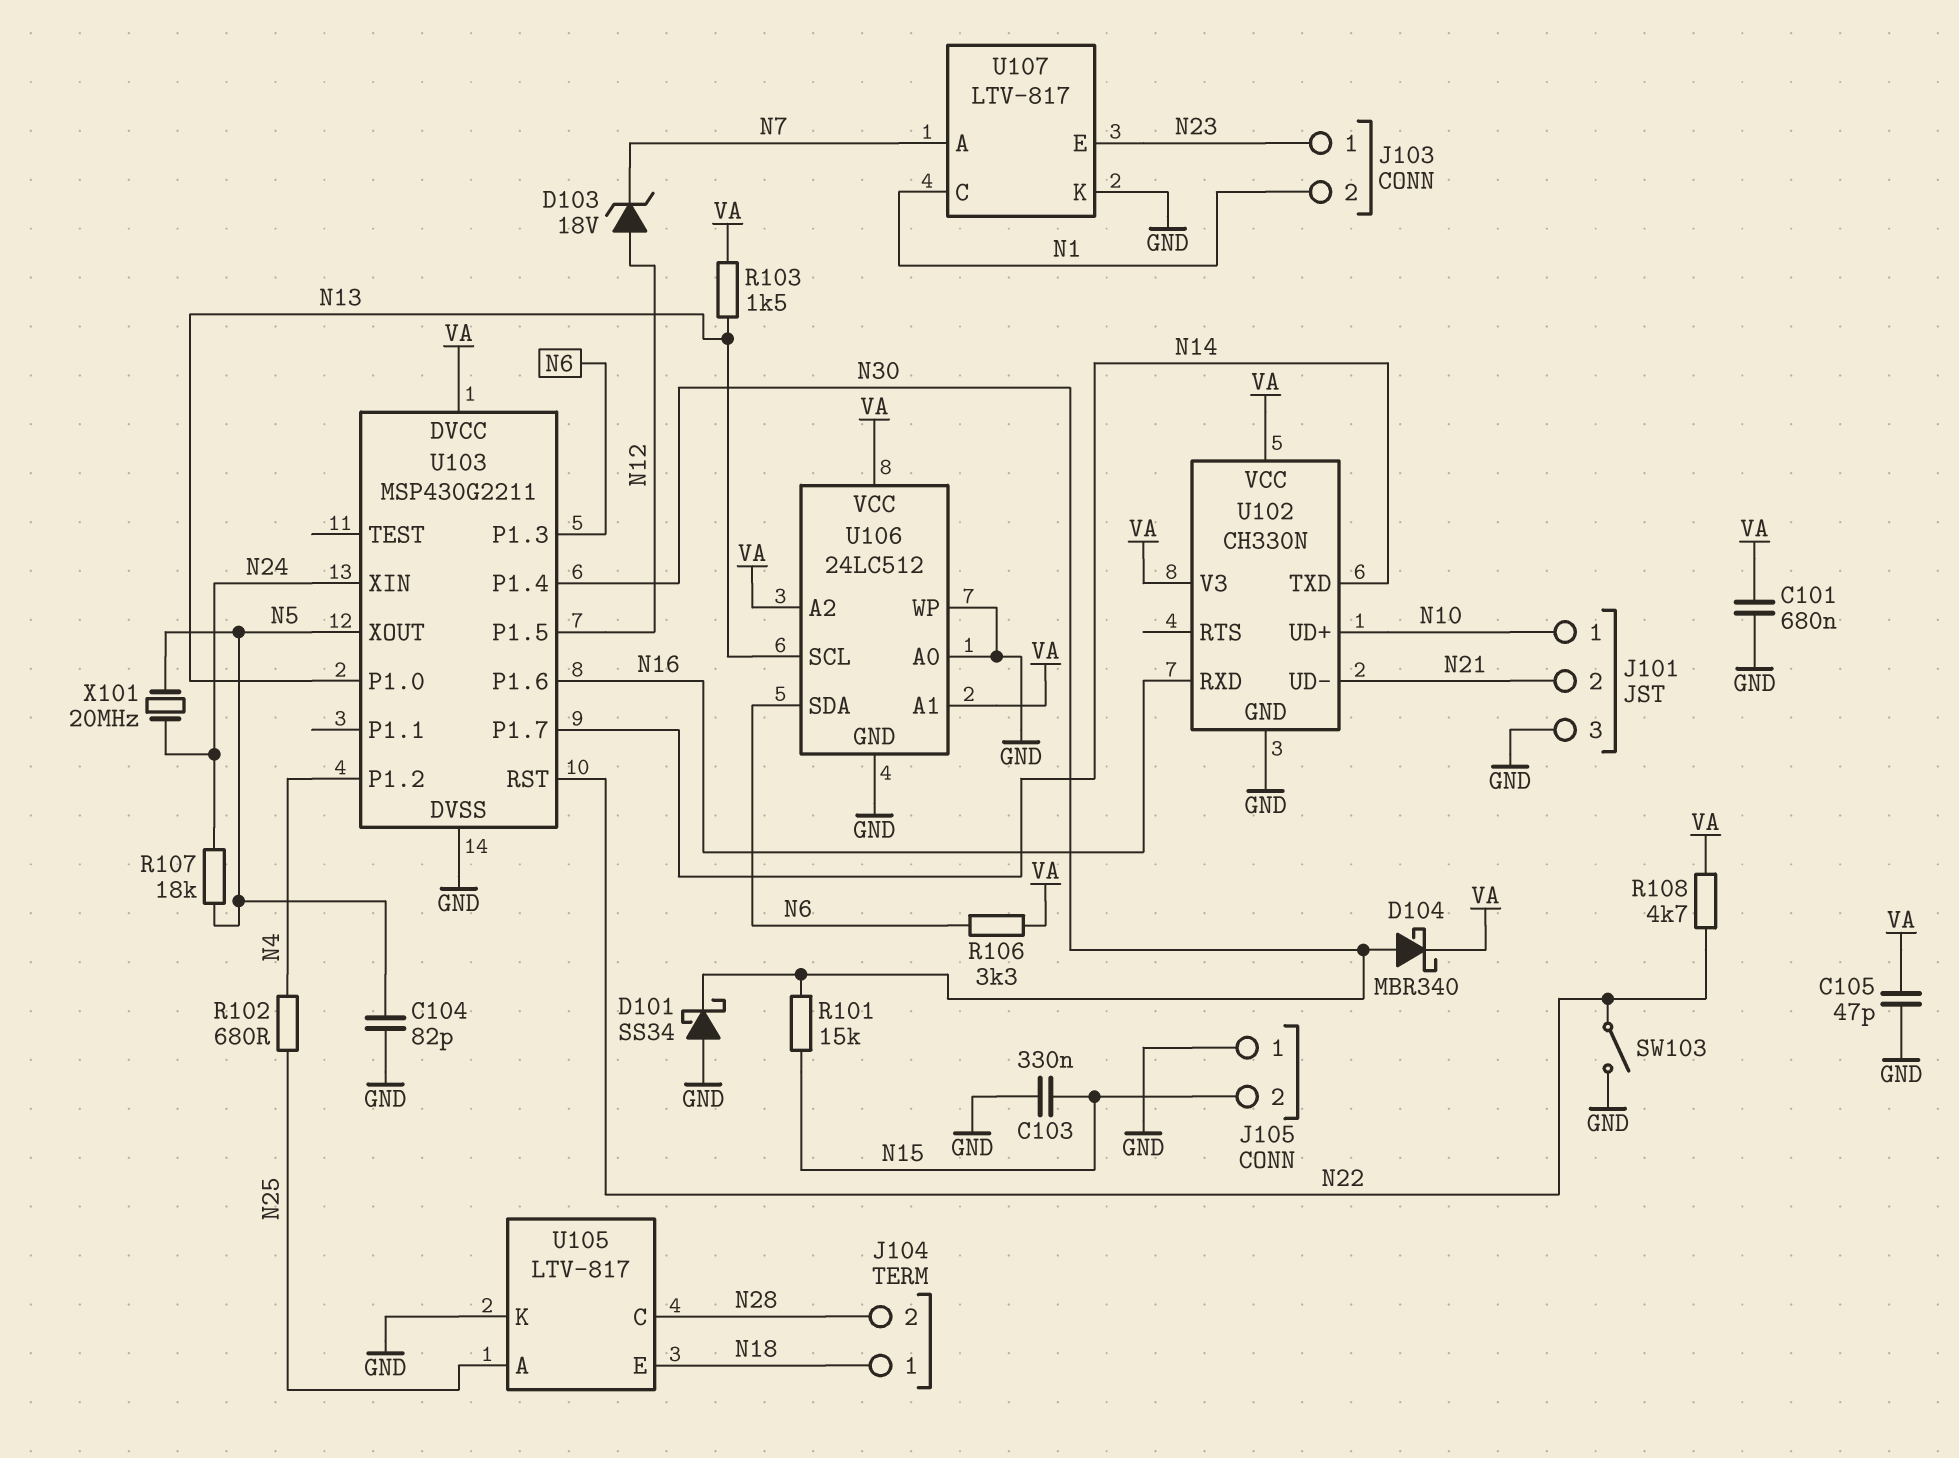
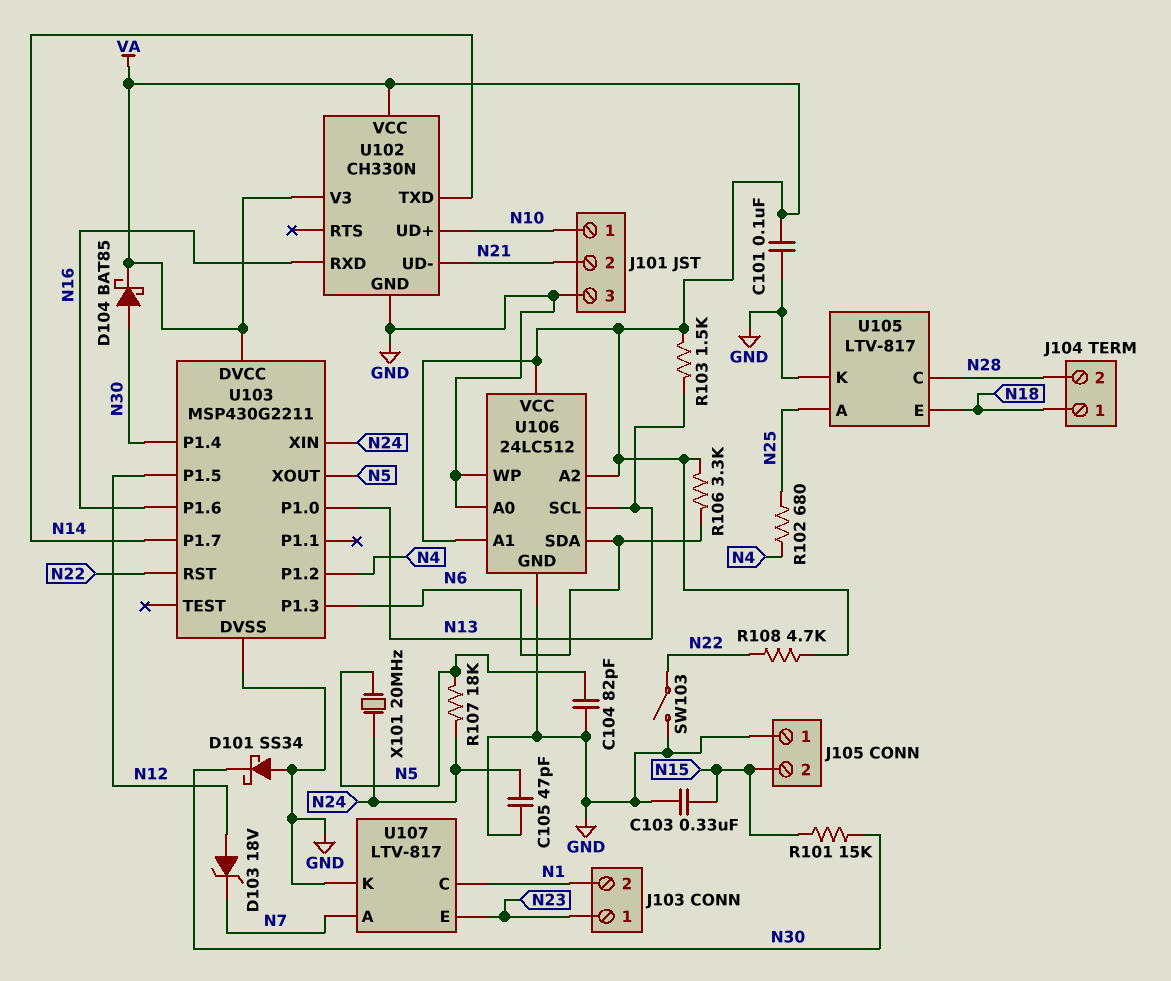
C101: 680nF (GND, VA) -> 100nF (GND, VA)
C105: 47pF (GND, VA) -> 47pF (GND, N24)
D104: schottky MBR340 (A N30, K VA) -> schottky BAT85 (A N30, K VA)

